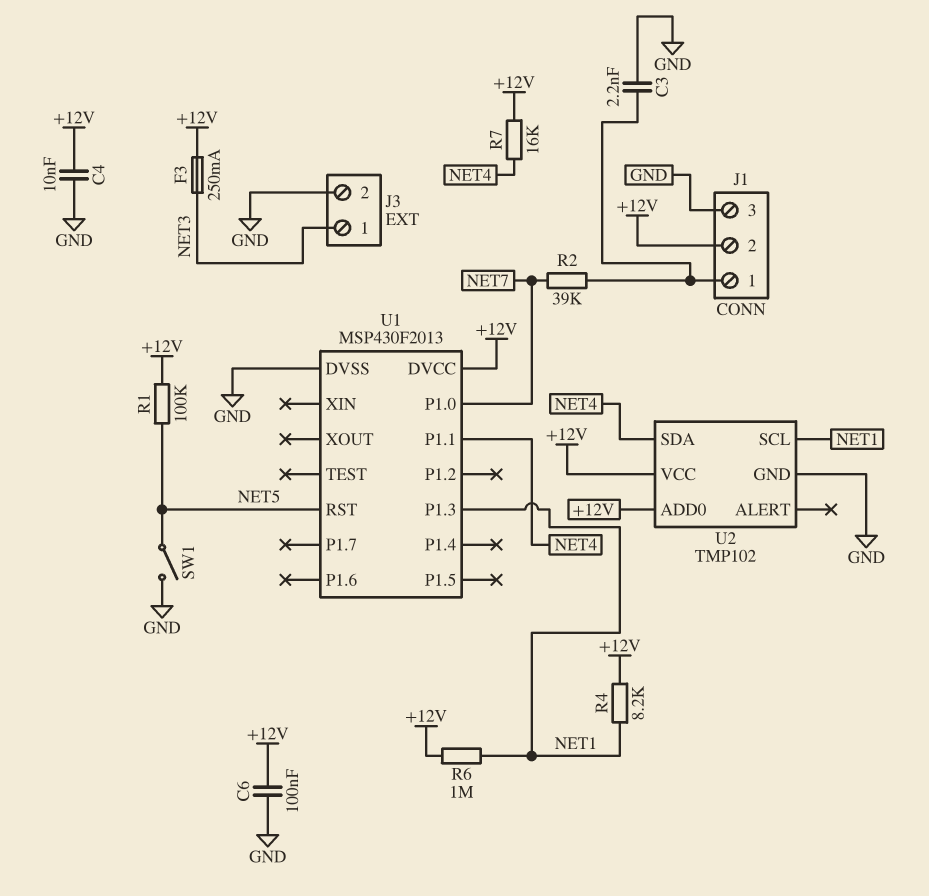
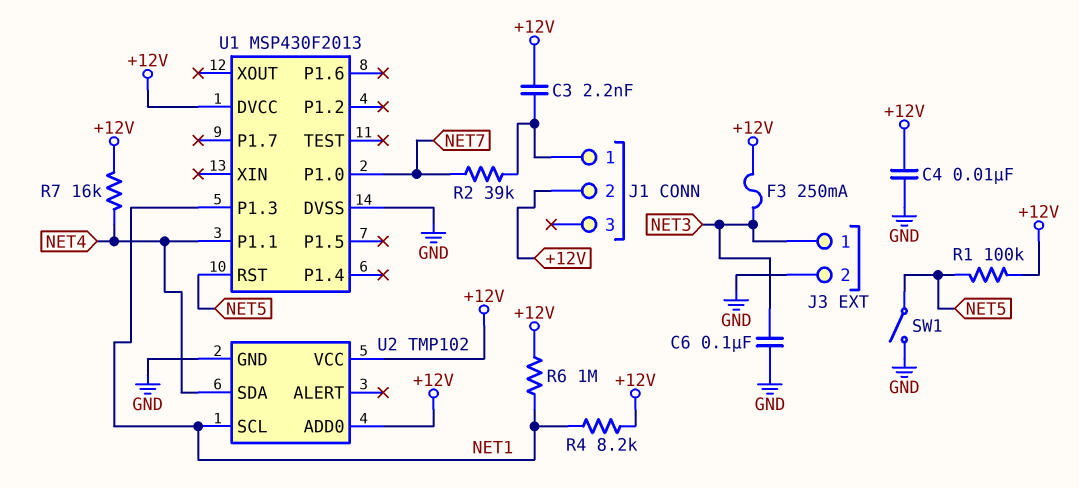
C3: 2.2nF (GND, J1/1) -> 2.2nF (+12V, J1/1)
C6: 100nF (+12V, GND) -> 100nF (GND, NET3)
J1 pin 3: GND -> none

